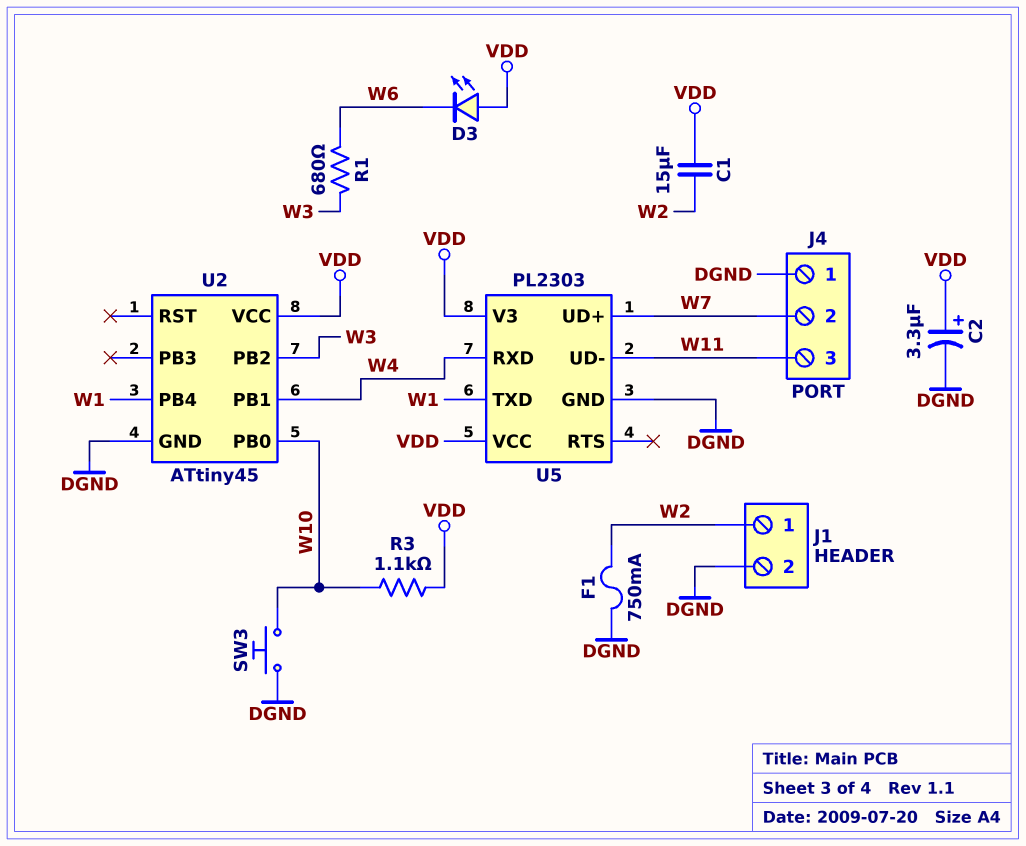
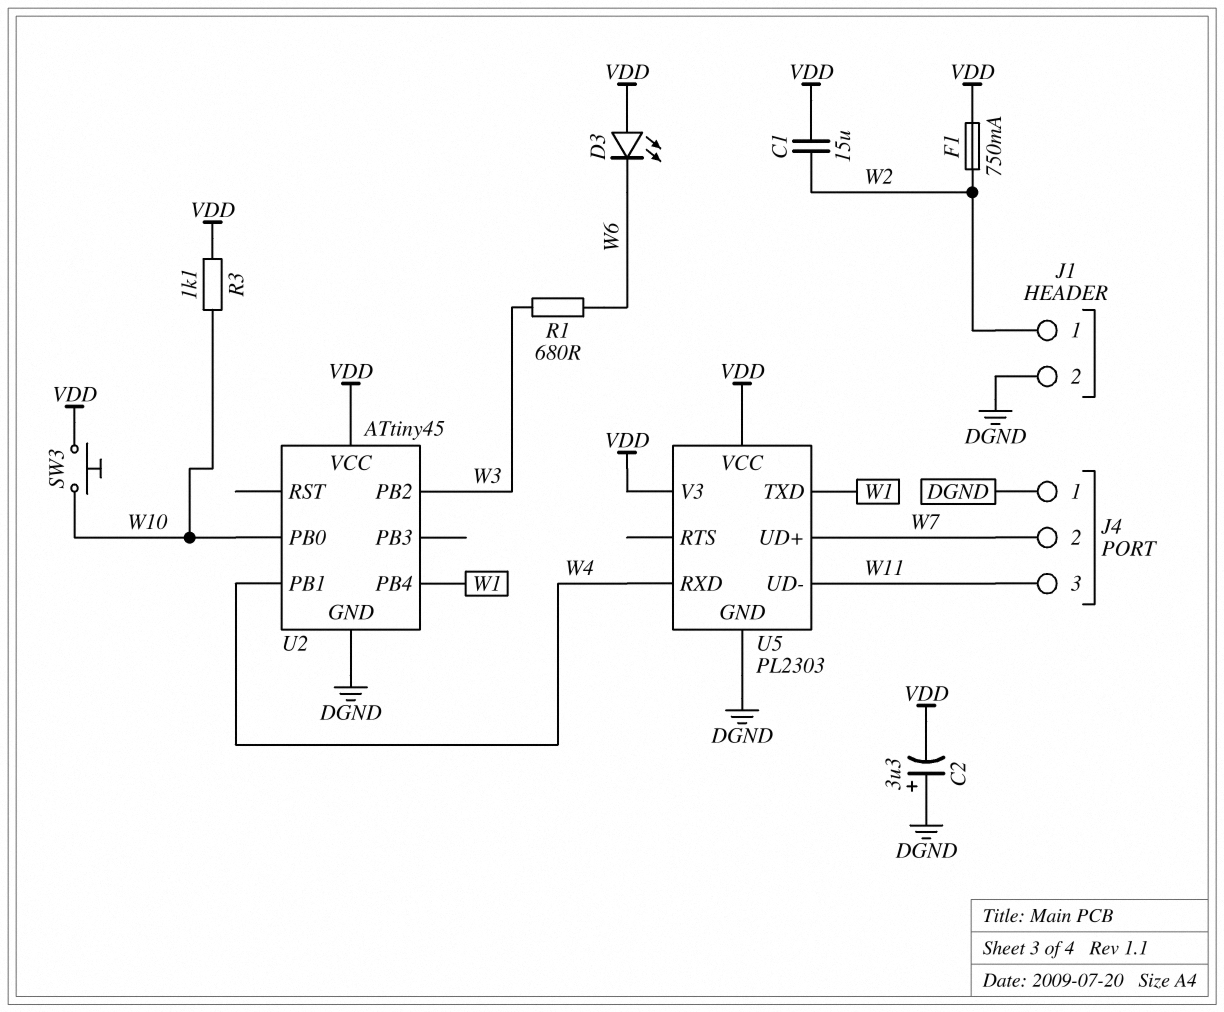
C2: 3.3uF (plus VDD, minus DGND) -> 3.3uF (plus DGND, minus VDD)
F1: 750mA (DGND, W2) -> 750mA (VDD, W2)
SW3: button (DGND, W10) -> button (VDD, W10)

